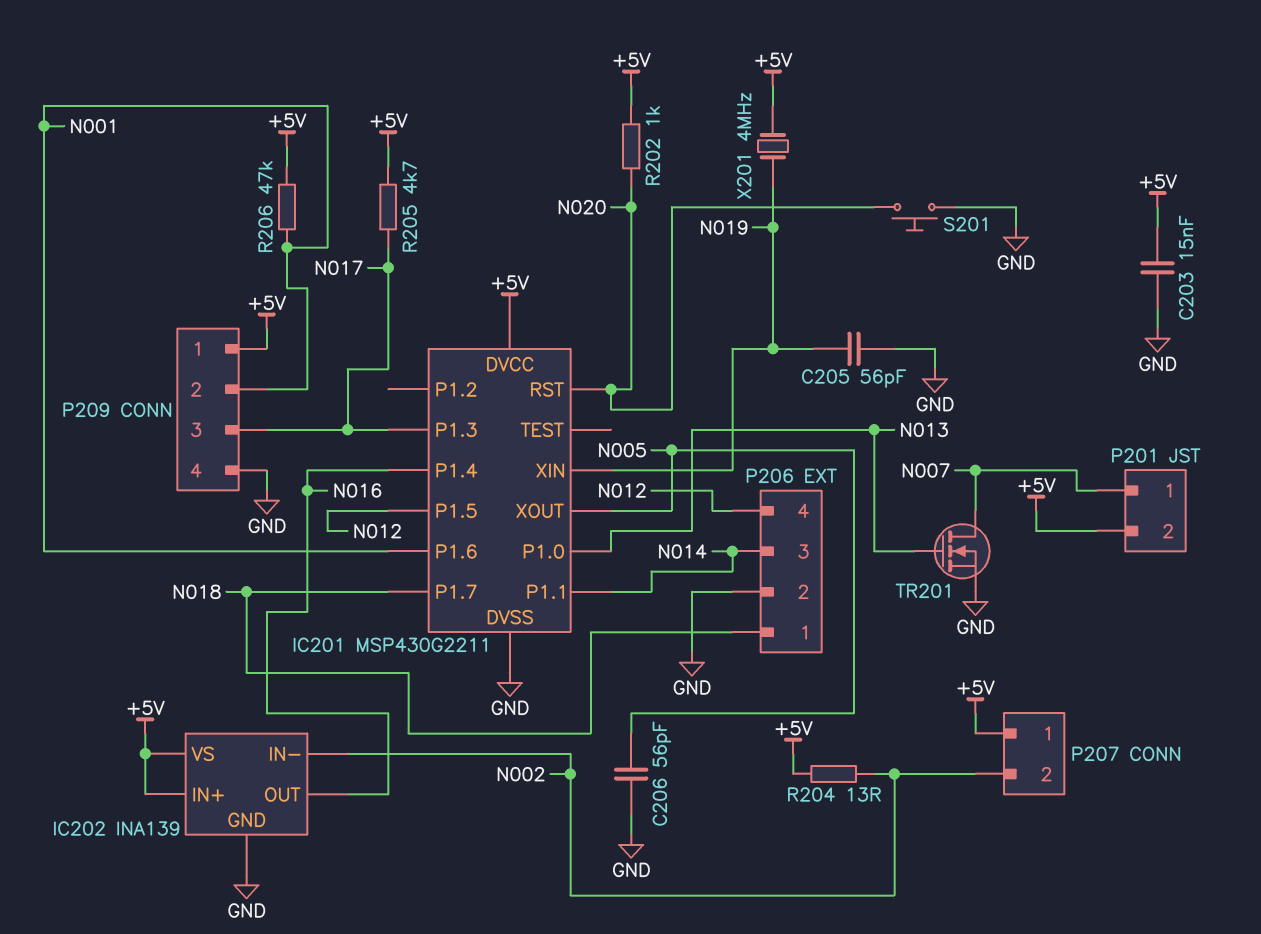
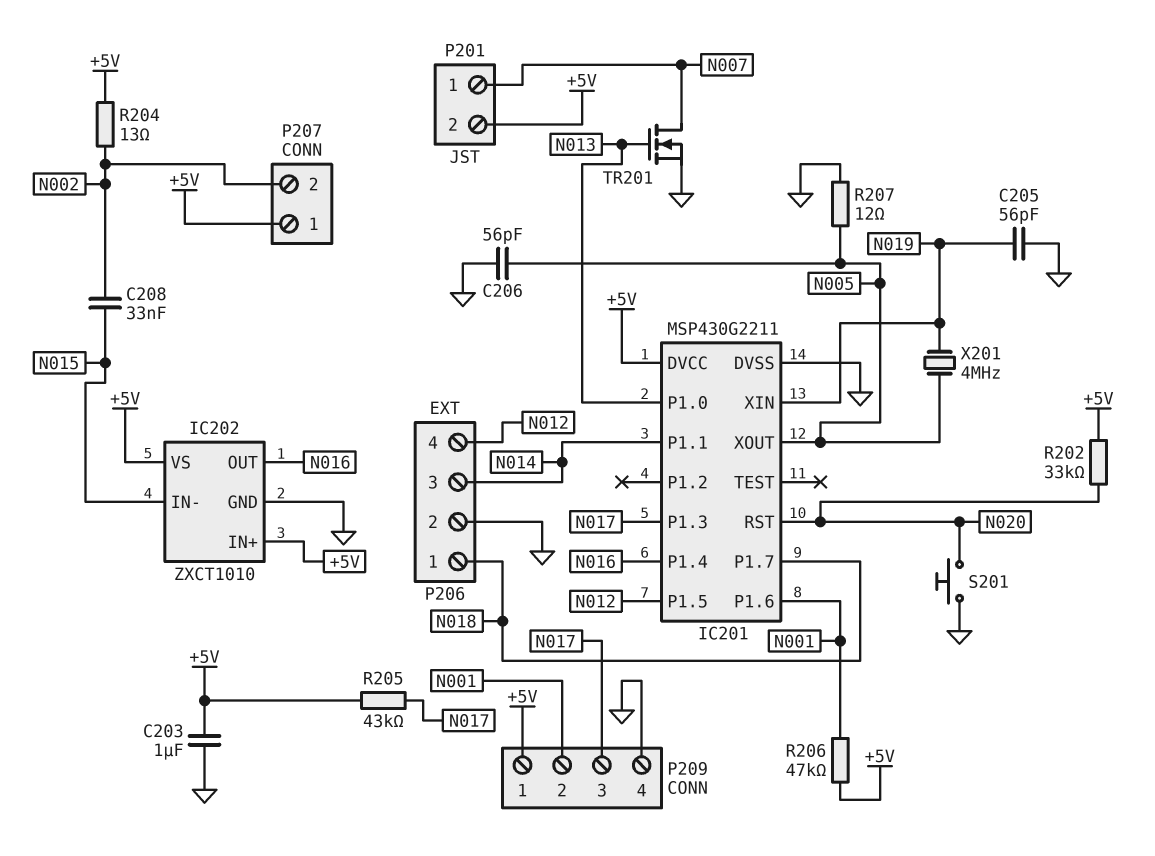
C203: 15nF (+5V, GND) -> 1uF (+5V, GND)
C208: none -> 33nF (N002, N015)
IC202: INA139 -> ZXCT1010
IC202 pin IN-: N002 -> N015
R202: 1k (+5V, N020) -> 33k (+5V, N020)
R205: 4.7k (+5V, N017) -> 43k (+5V, N017)
R207: none -> 12 (GND, N005)
X201: 4MHz (+5V, N019) -> 4MHz (N005, N019)

